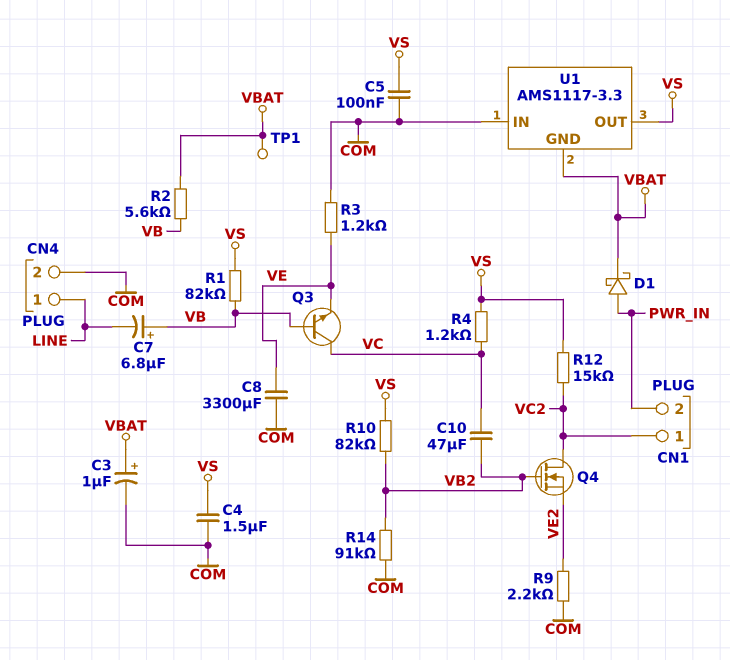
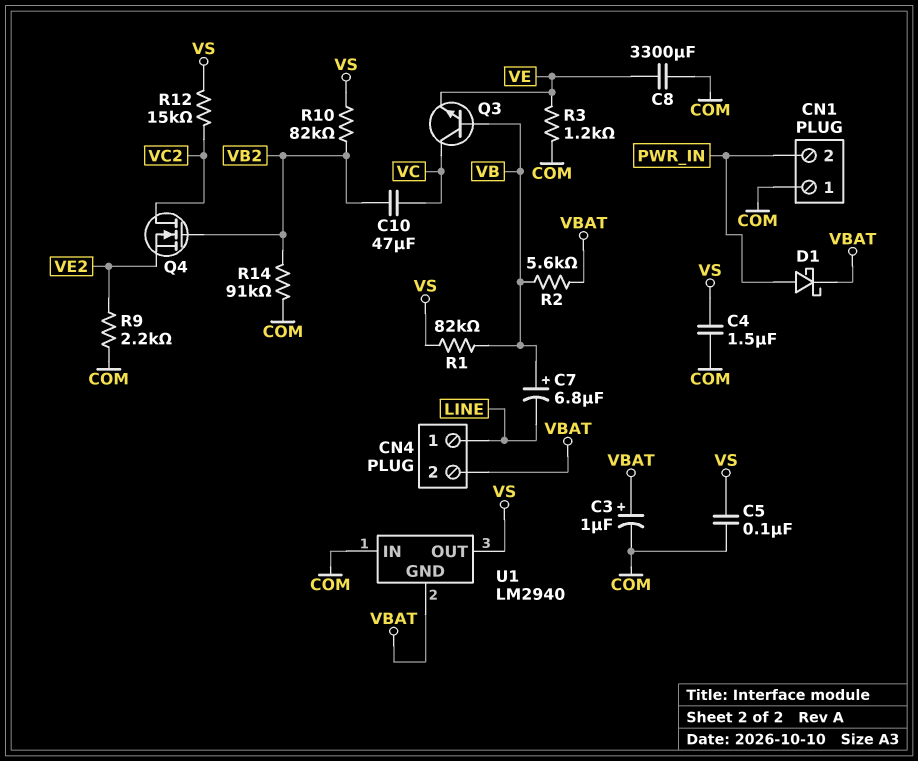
CN1 pin 1: VC2 -> COM
CN4 pin 2: COM -> VBAT
R4: 1.2k (VC, VS) -> none
TP1: test point (VBAT) -> none
U1: AMS1117-3.3 -> LM2940

